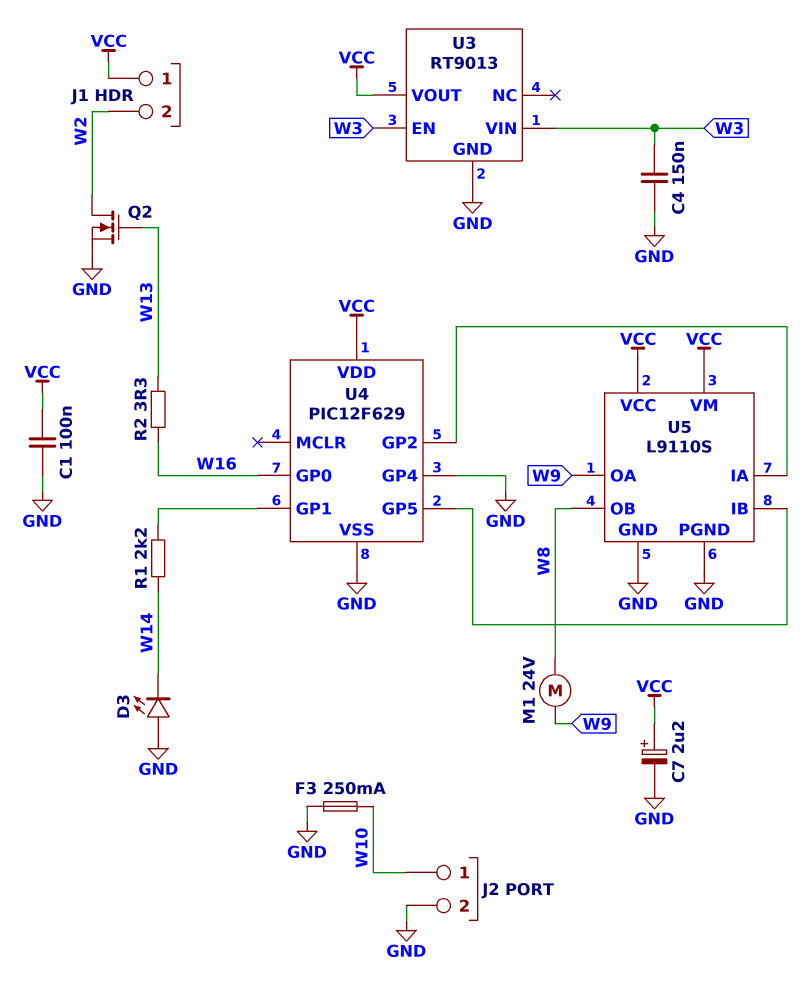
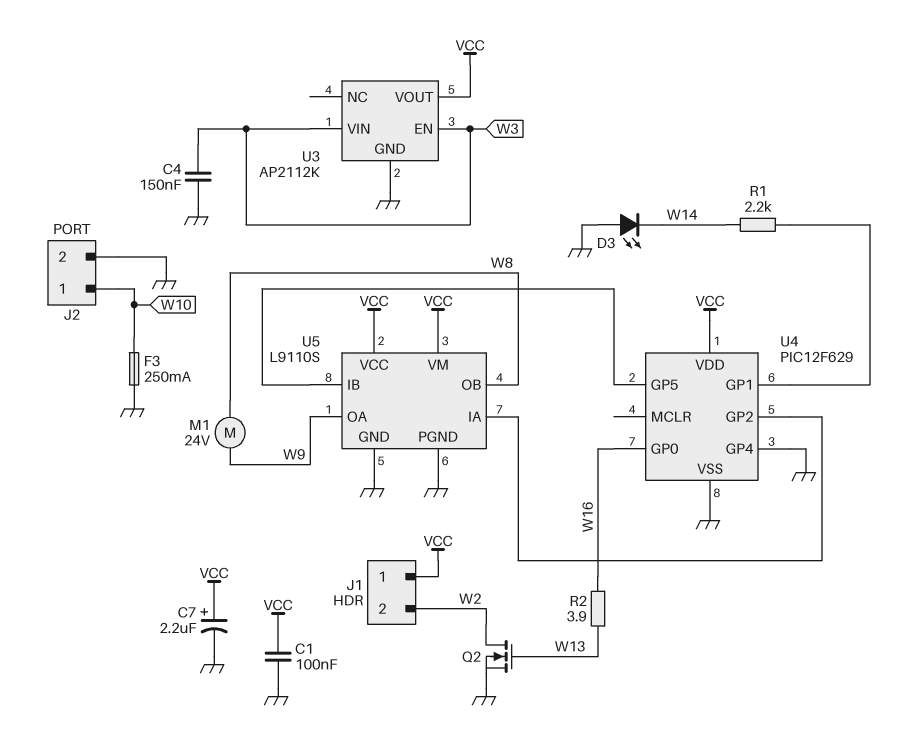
R2: 3.3 (W13, W16) -> 3.9 (W13, W16)
U3: RT9013 -> AP2112K

